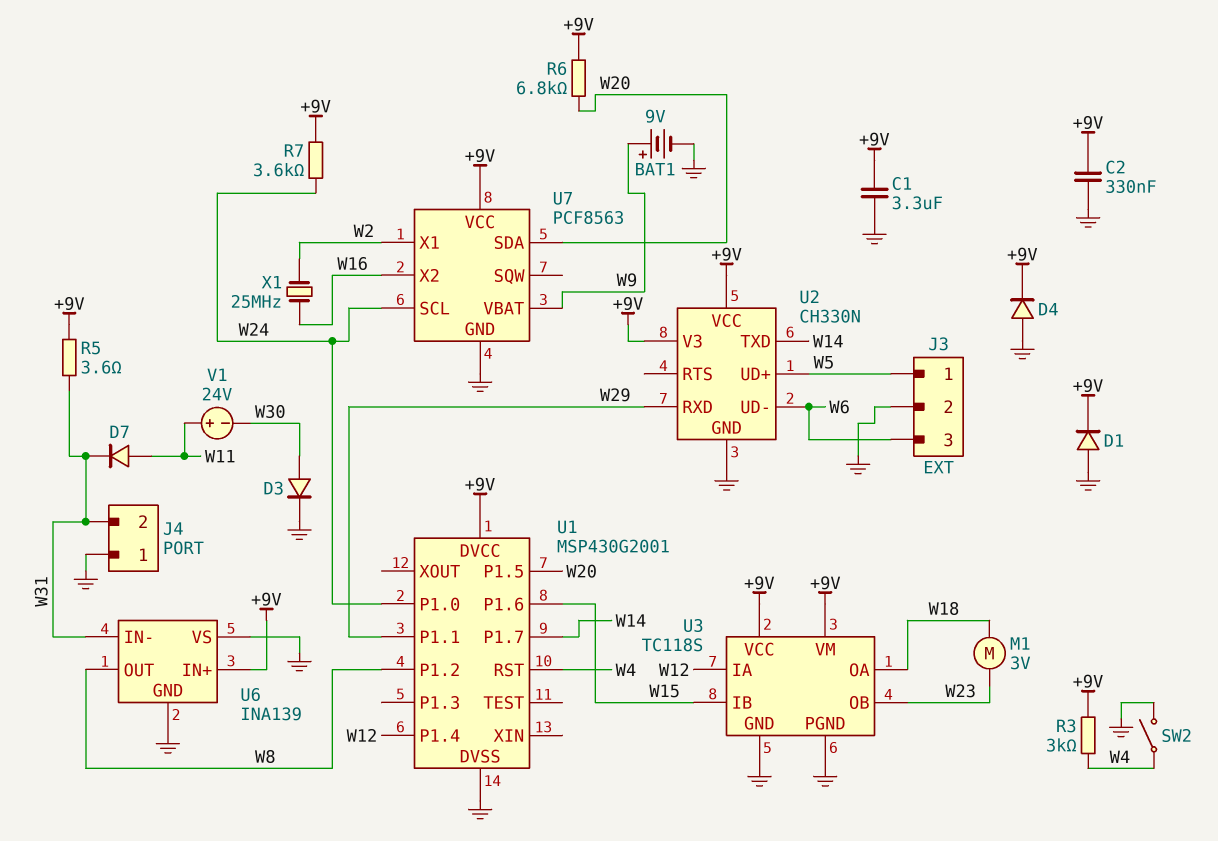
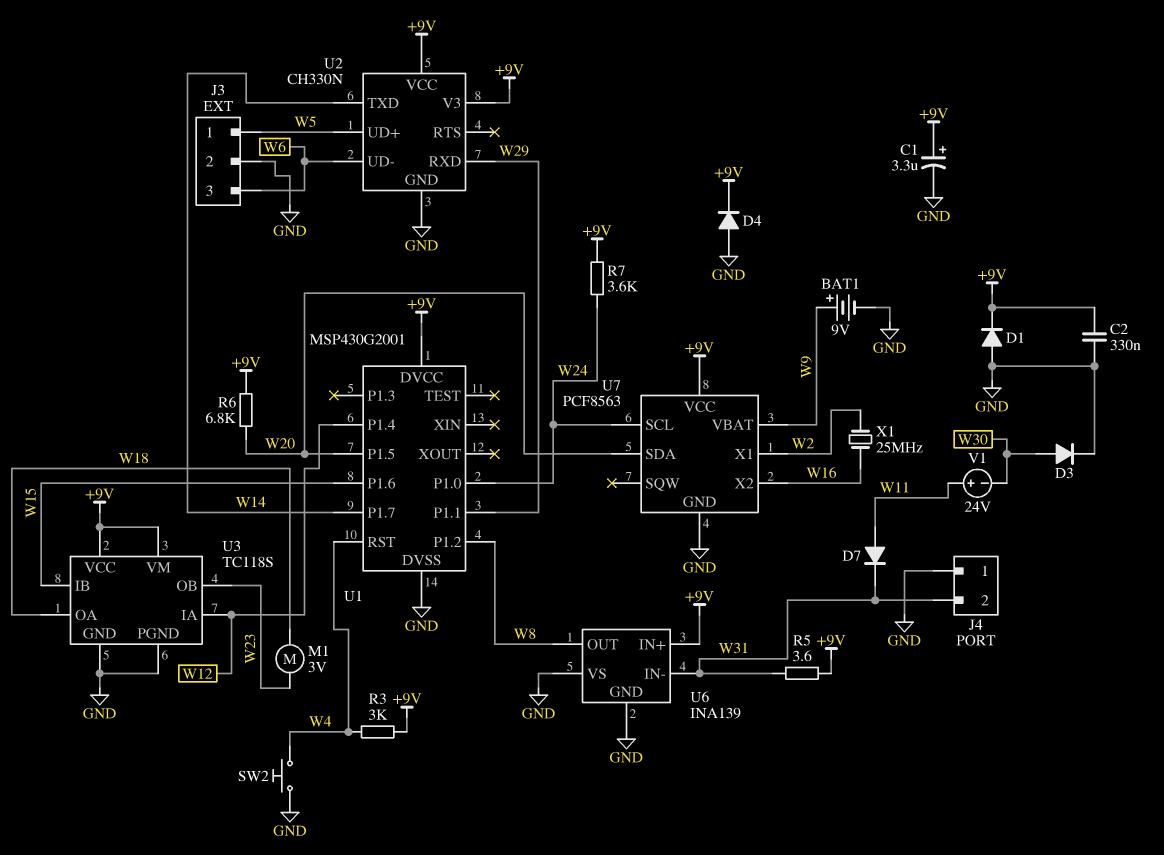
C1: 3.3uF (+9V, GND) -> 3.3uF (plus +9V, minus GND)
SW2: switch (GND, W4) -> button (GND, W4)

